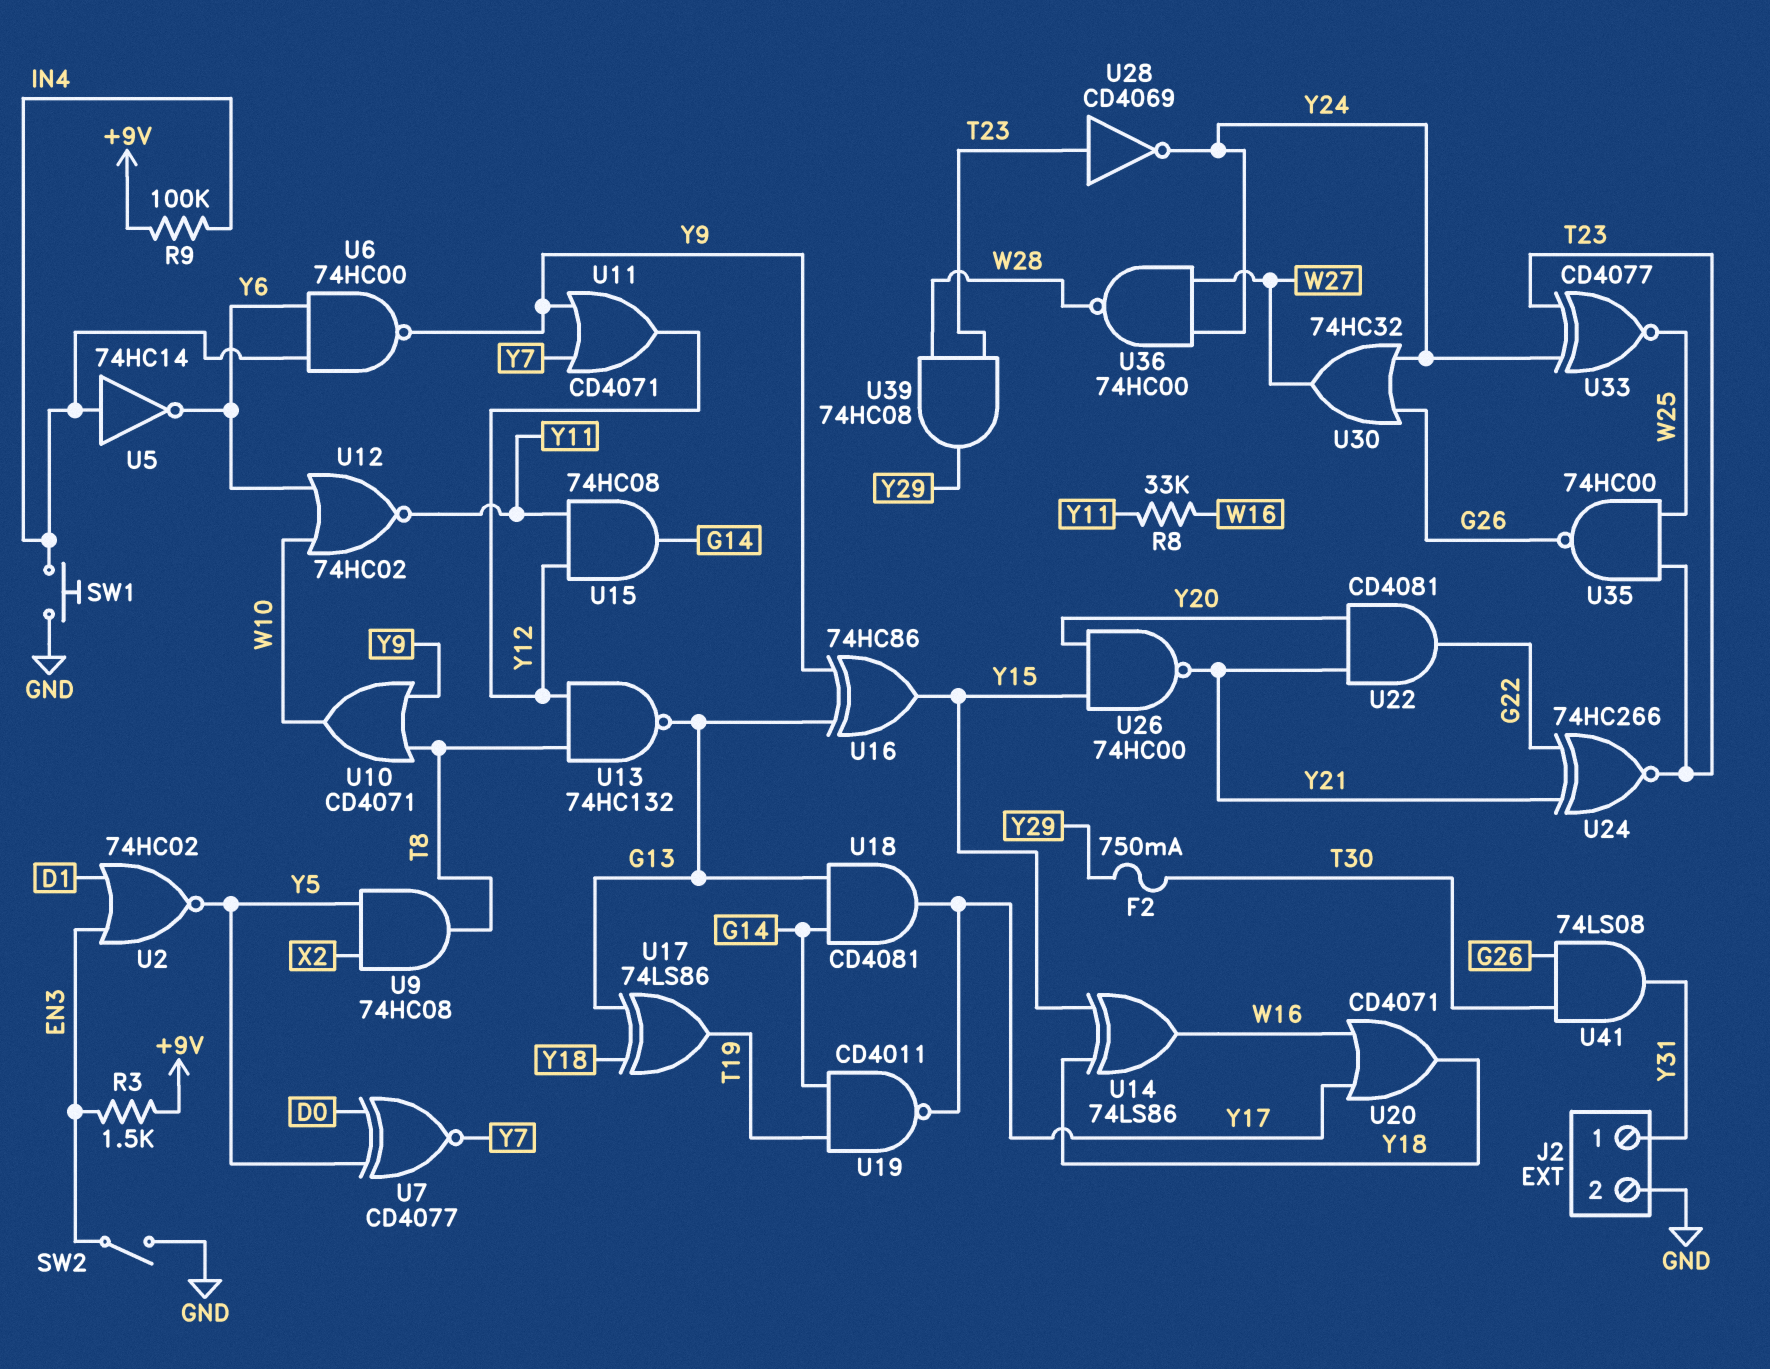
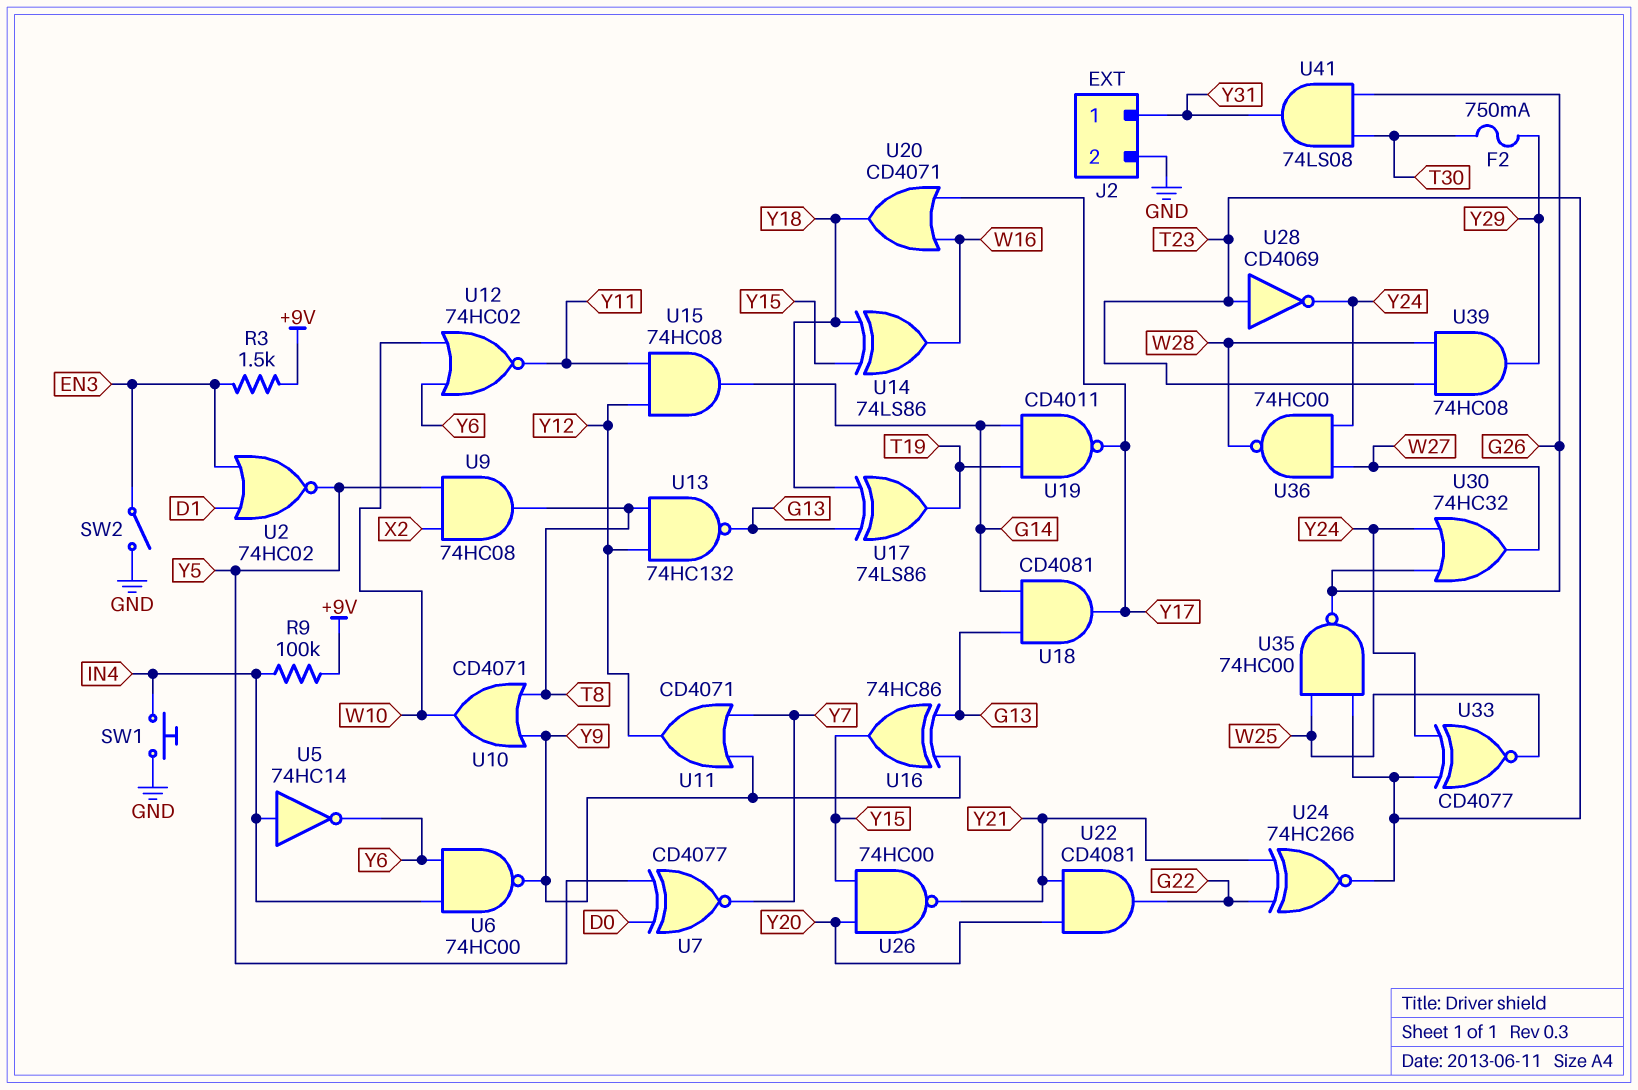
R8: 33k (W16, Y11) -> none

